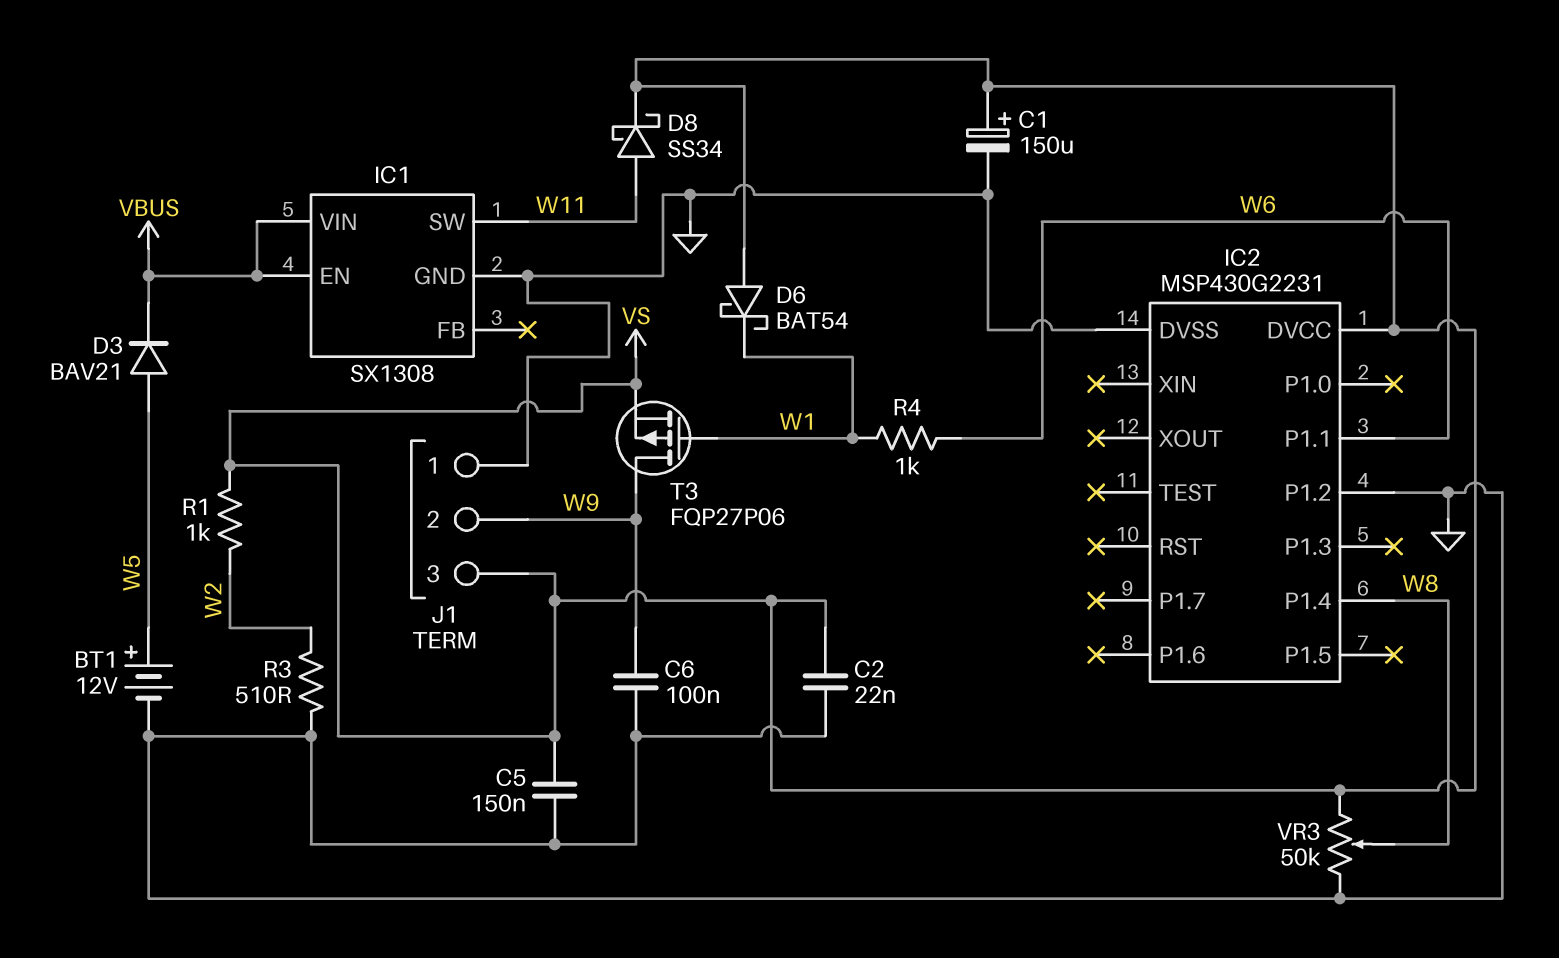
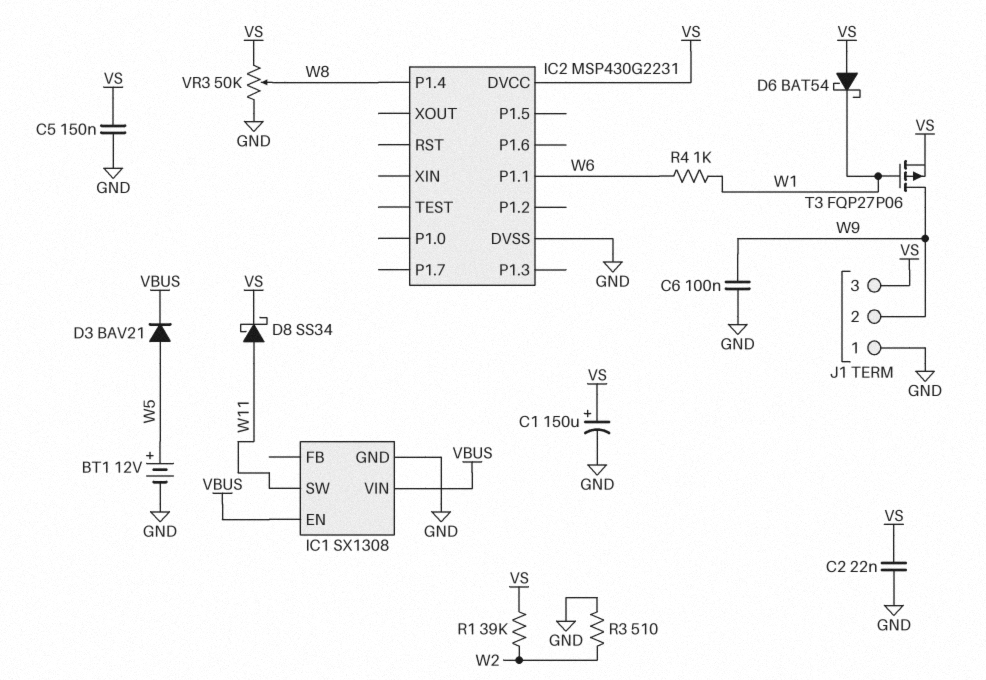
IC2 pin P1.2: GND -> none
R1: 1k (VS, W2) -> 39k (VS, W2)

